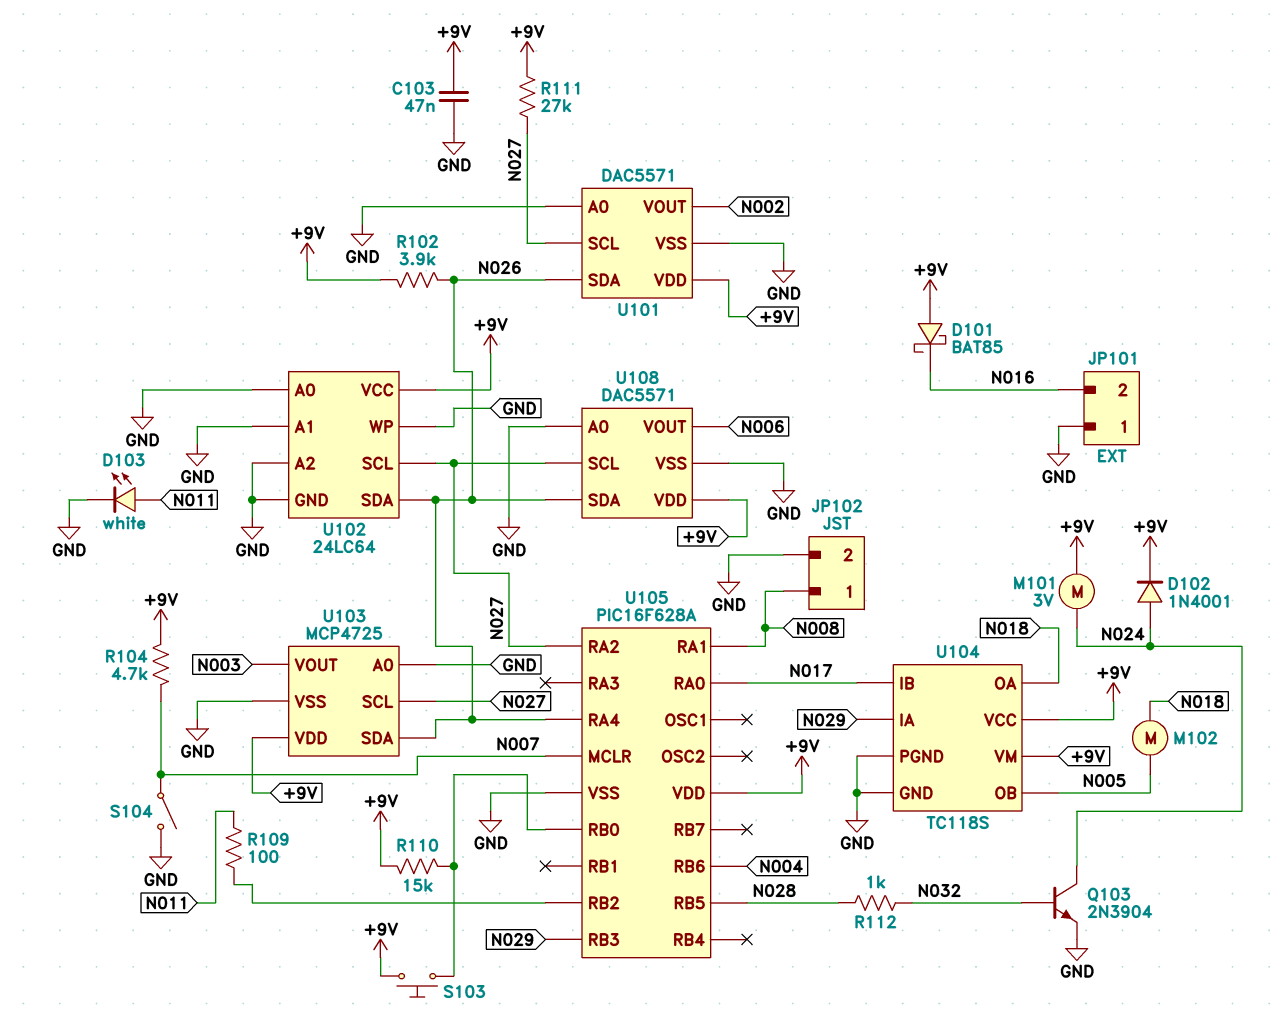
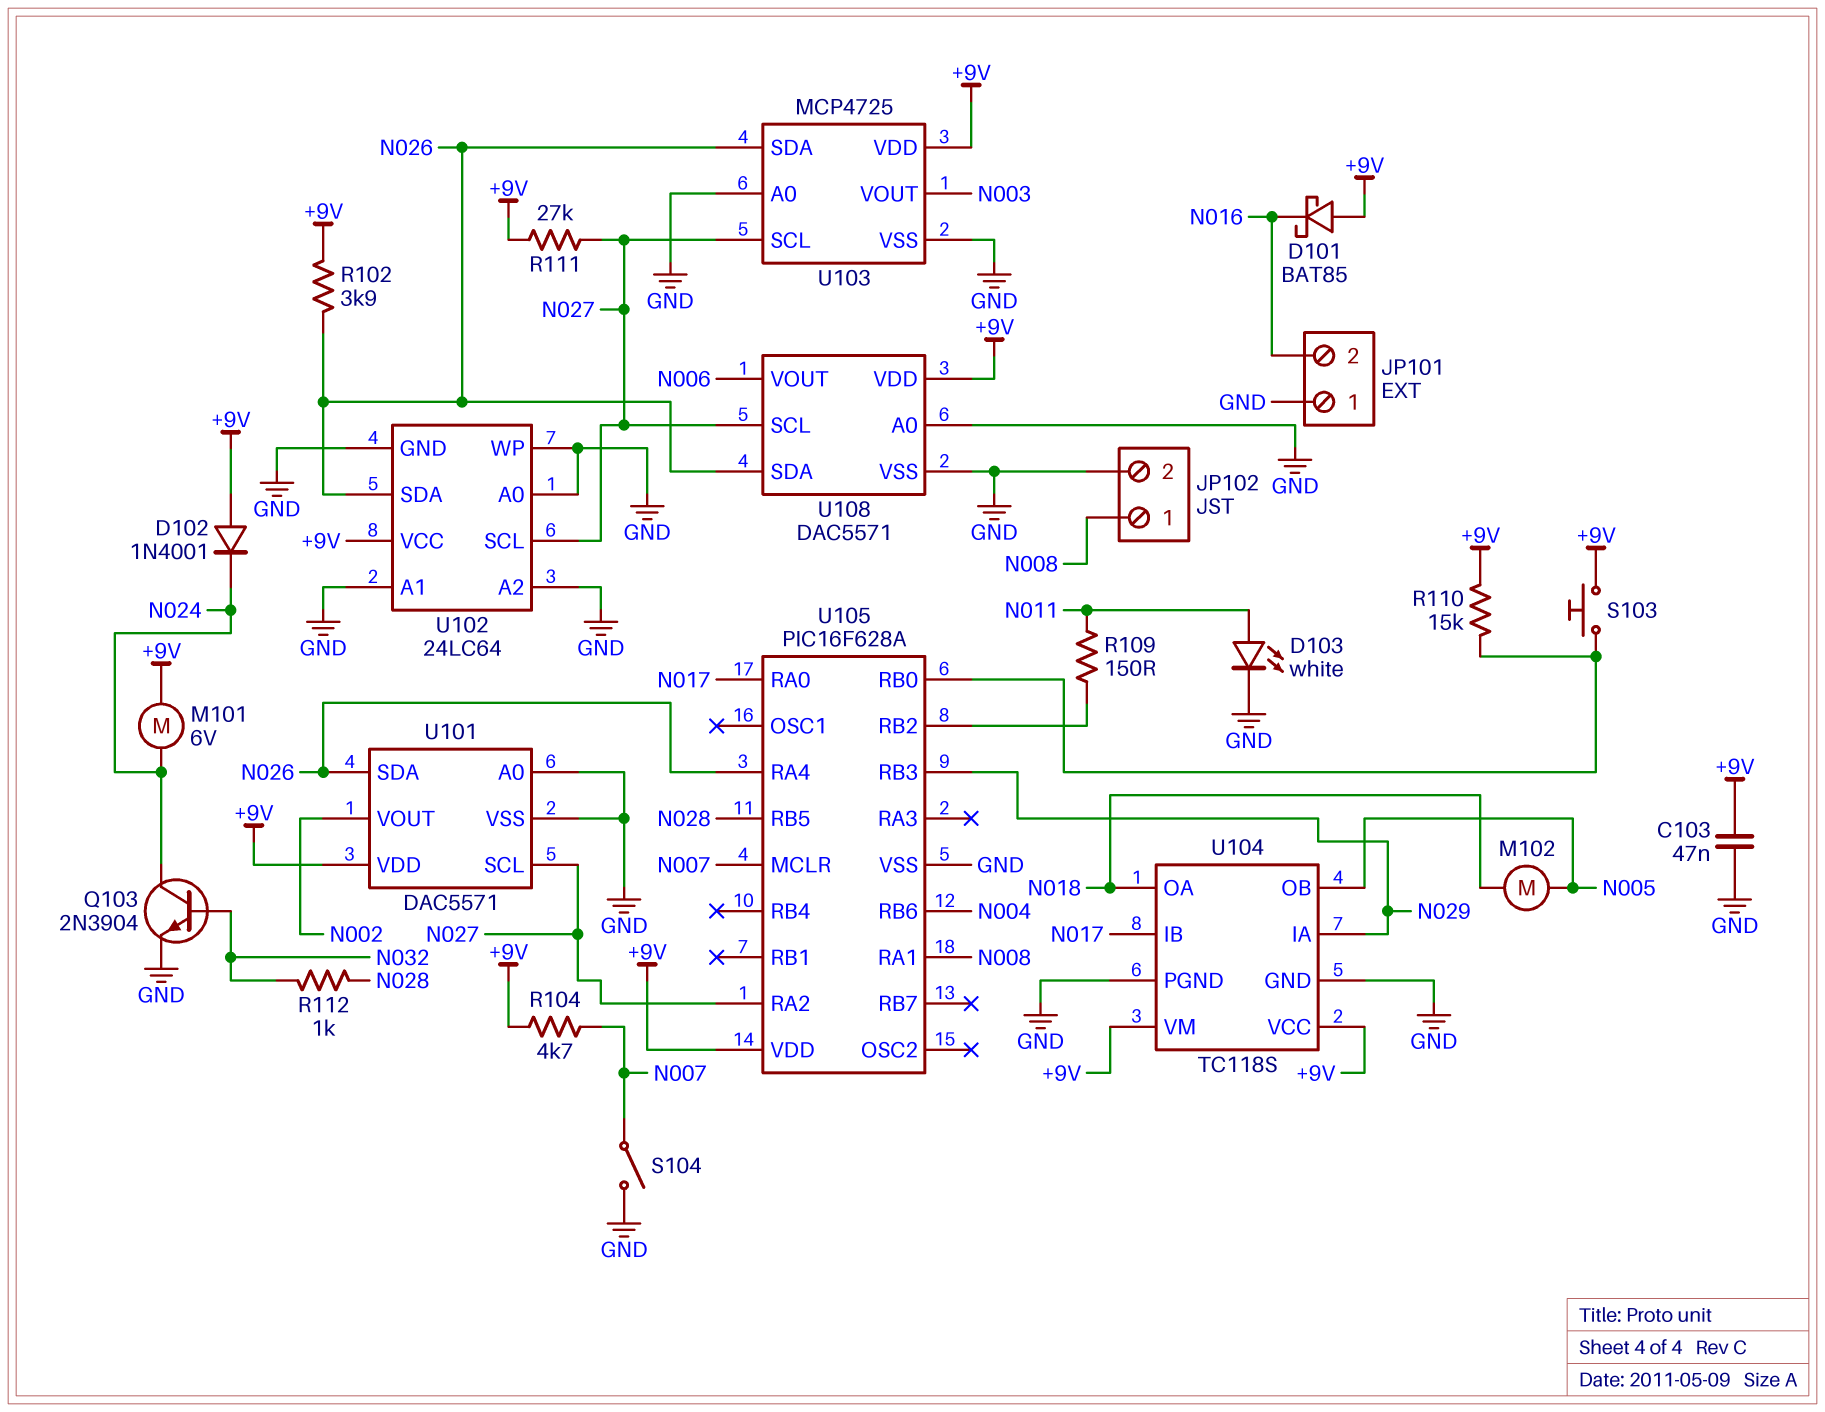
D102: diode 1N4001 (A N024, K +9V) -> diode 1N4001 (A +9V, K N024)
M101: motor 3V (+9V, N024) -> motor 6V (+9V, N024)
R109: 100 (N011, U105/RB2) -> 150 (N011, U105/RB2)

